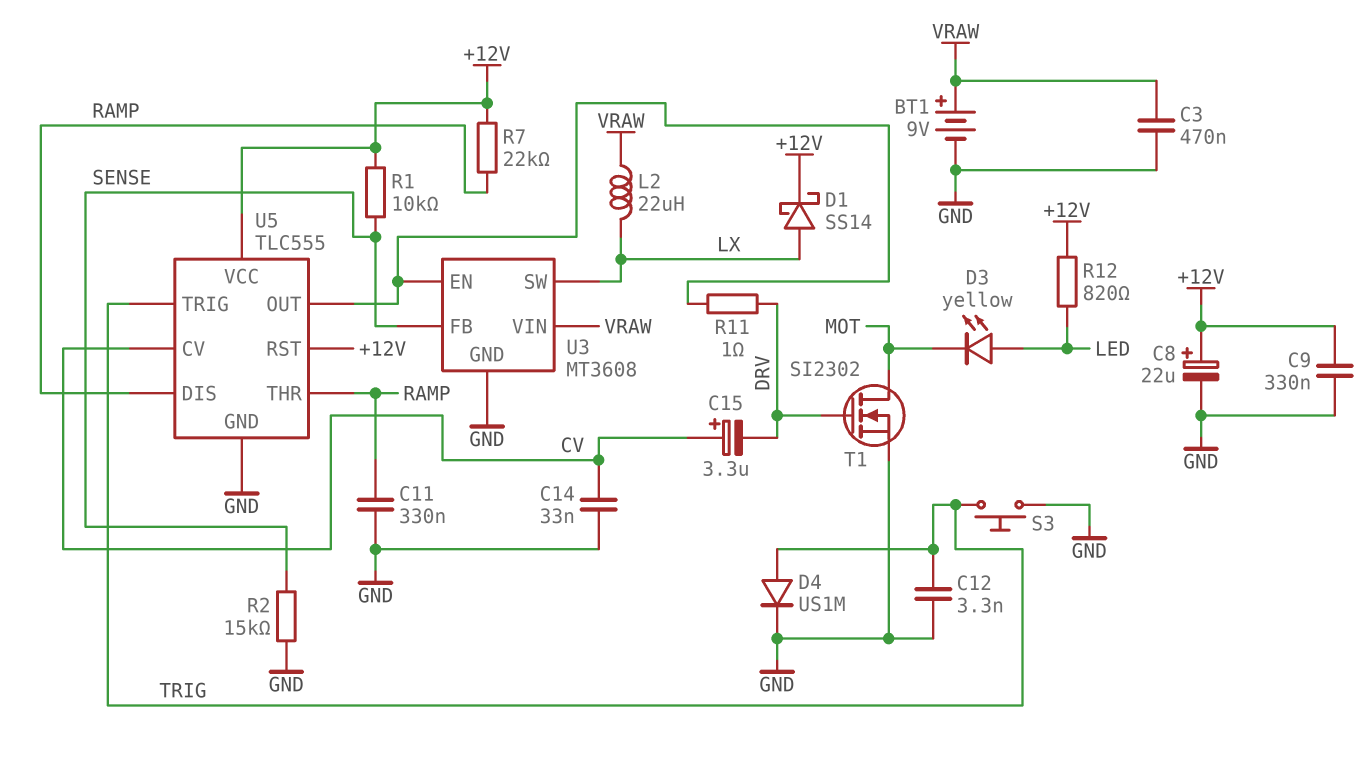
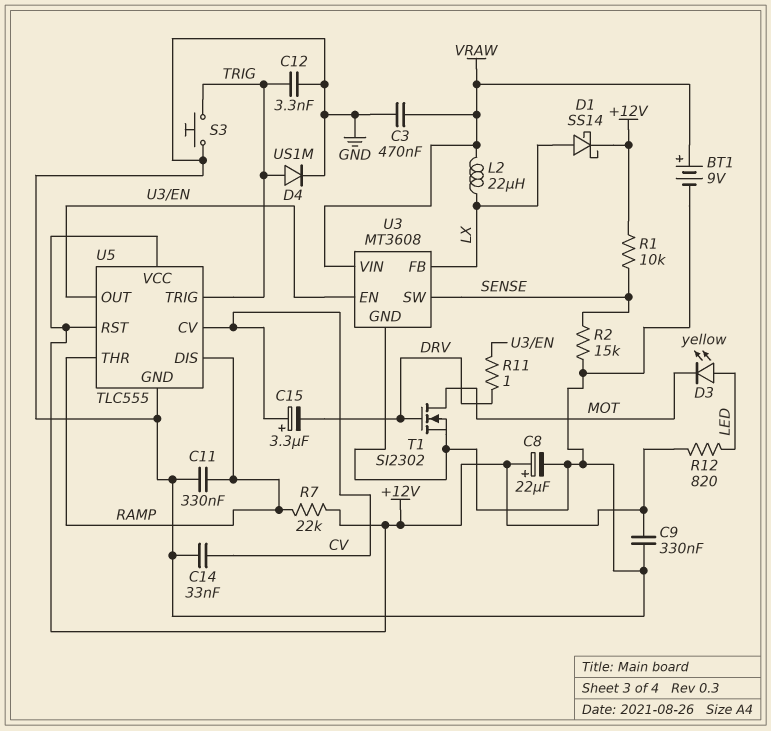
U3 pin FB: SENSE -> LX
U3 pin SW: LX -> SENSE

